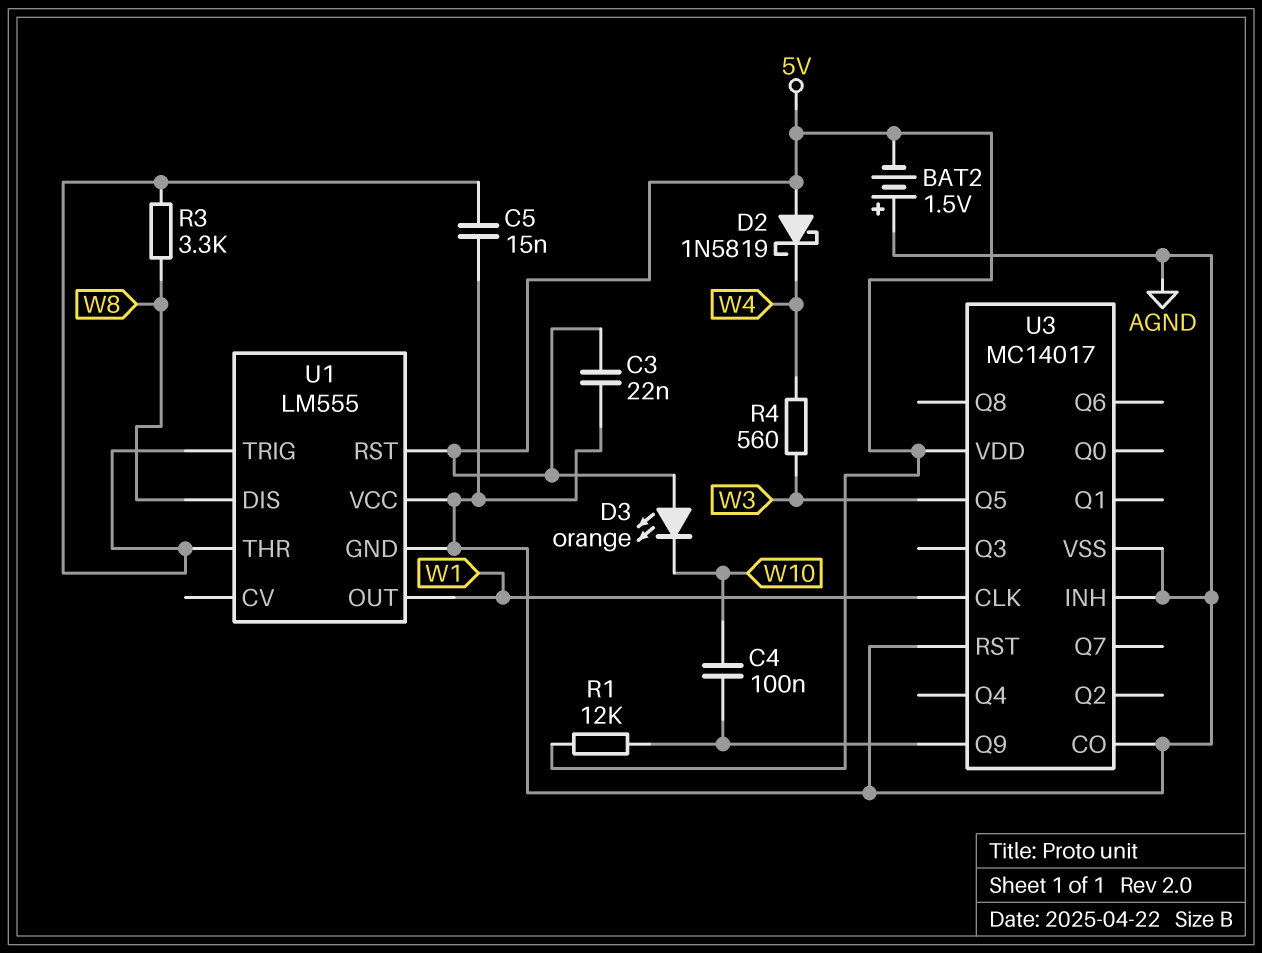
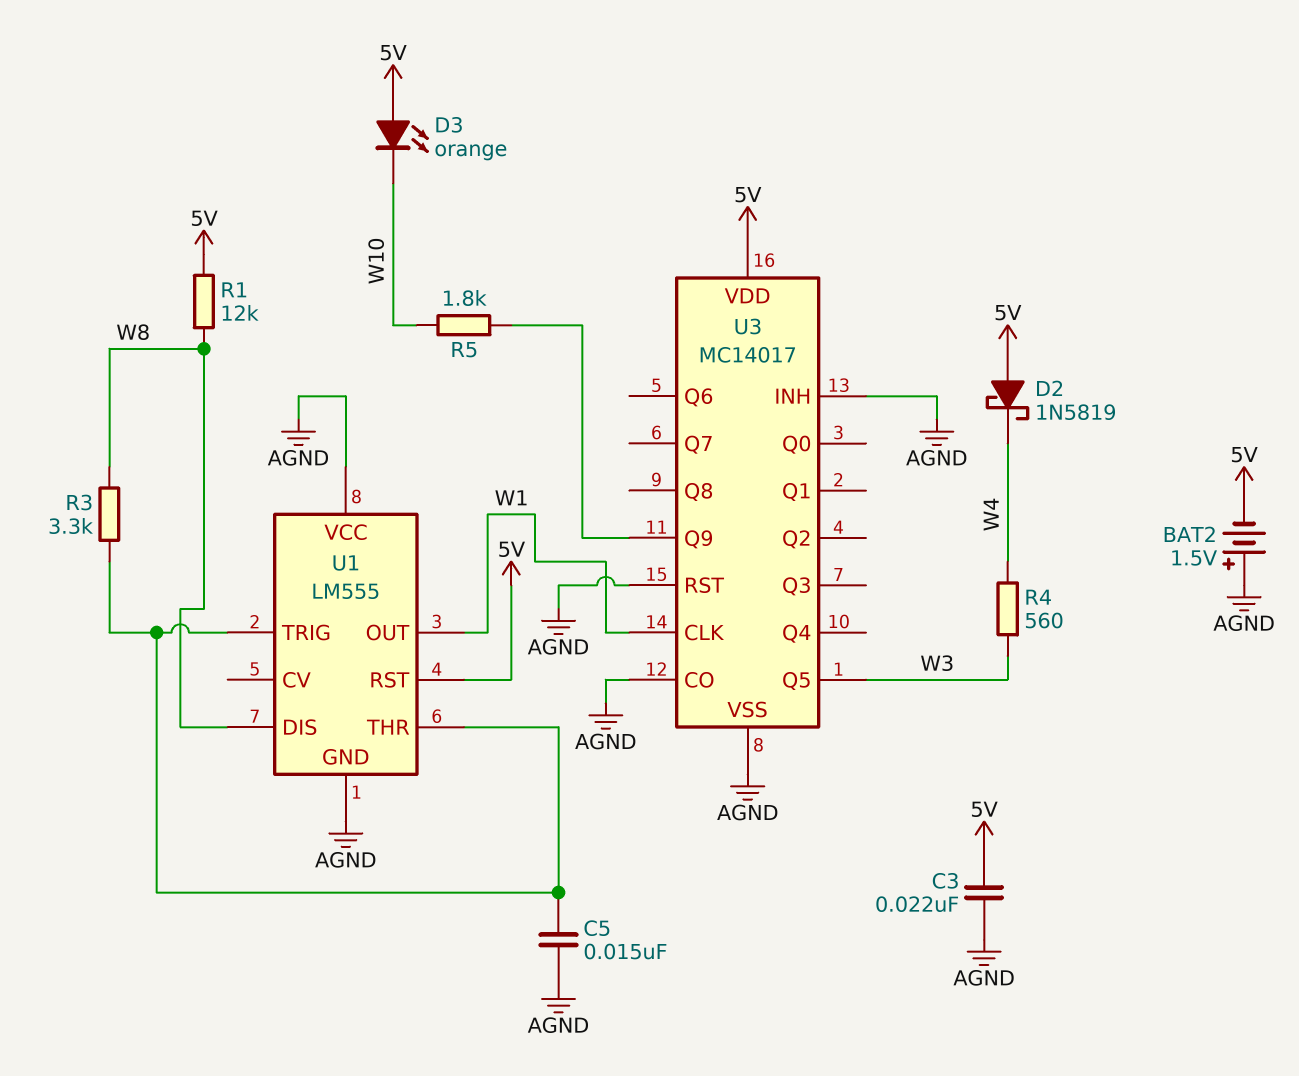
C4: 100nF (U3/Q9, W10) -> none
R1: 12k (5V, U3/Q9) -> 12k (5V, W8)
R5: none -> 1.8k (U3/Q9, W10)

